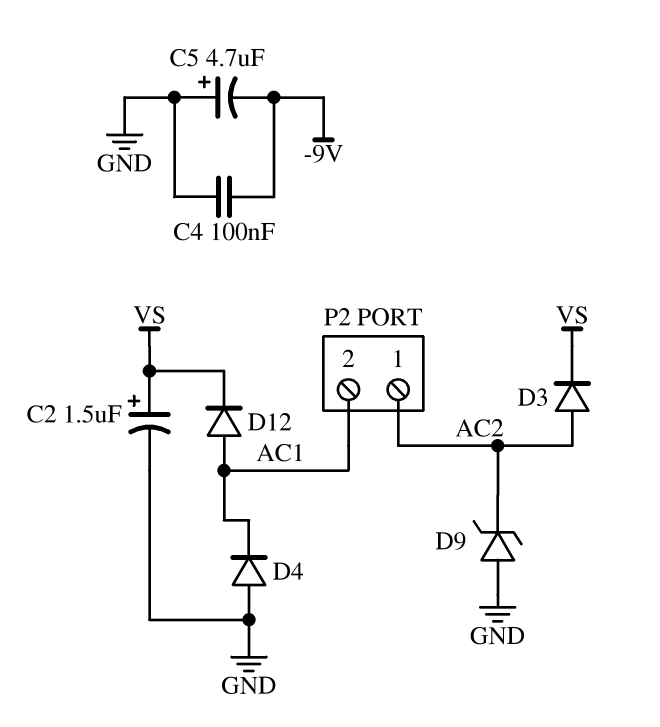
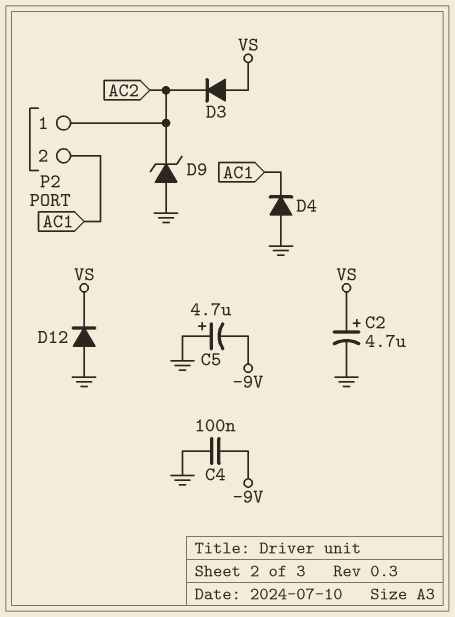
C2: 1.5uF (plus VS, minus GND) -> 4.7uF (plus VS, minus GND)
D3: diode (A AC2, K VS) -> diode (A VS, K AC2)
D12: diode (A AC1, K VS) -> diode (A GND, K VS)

